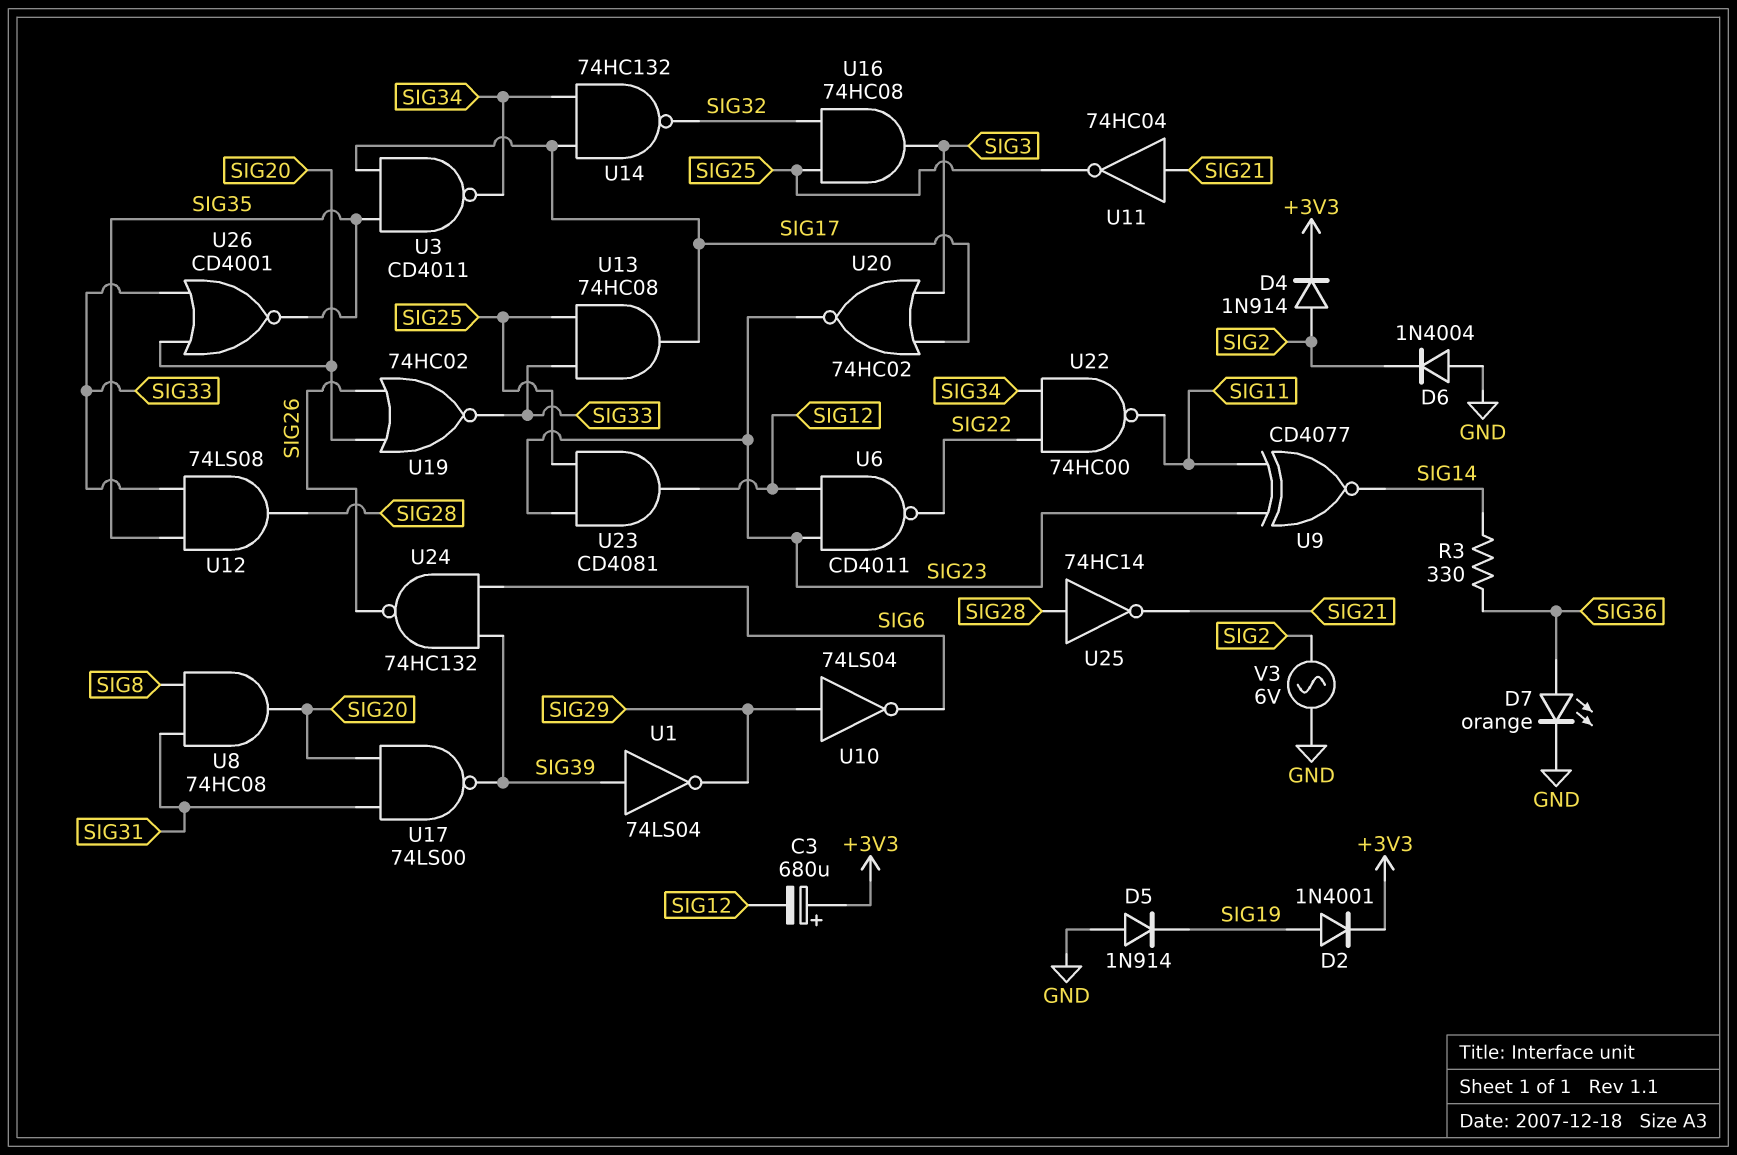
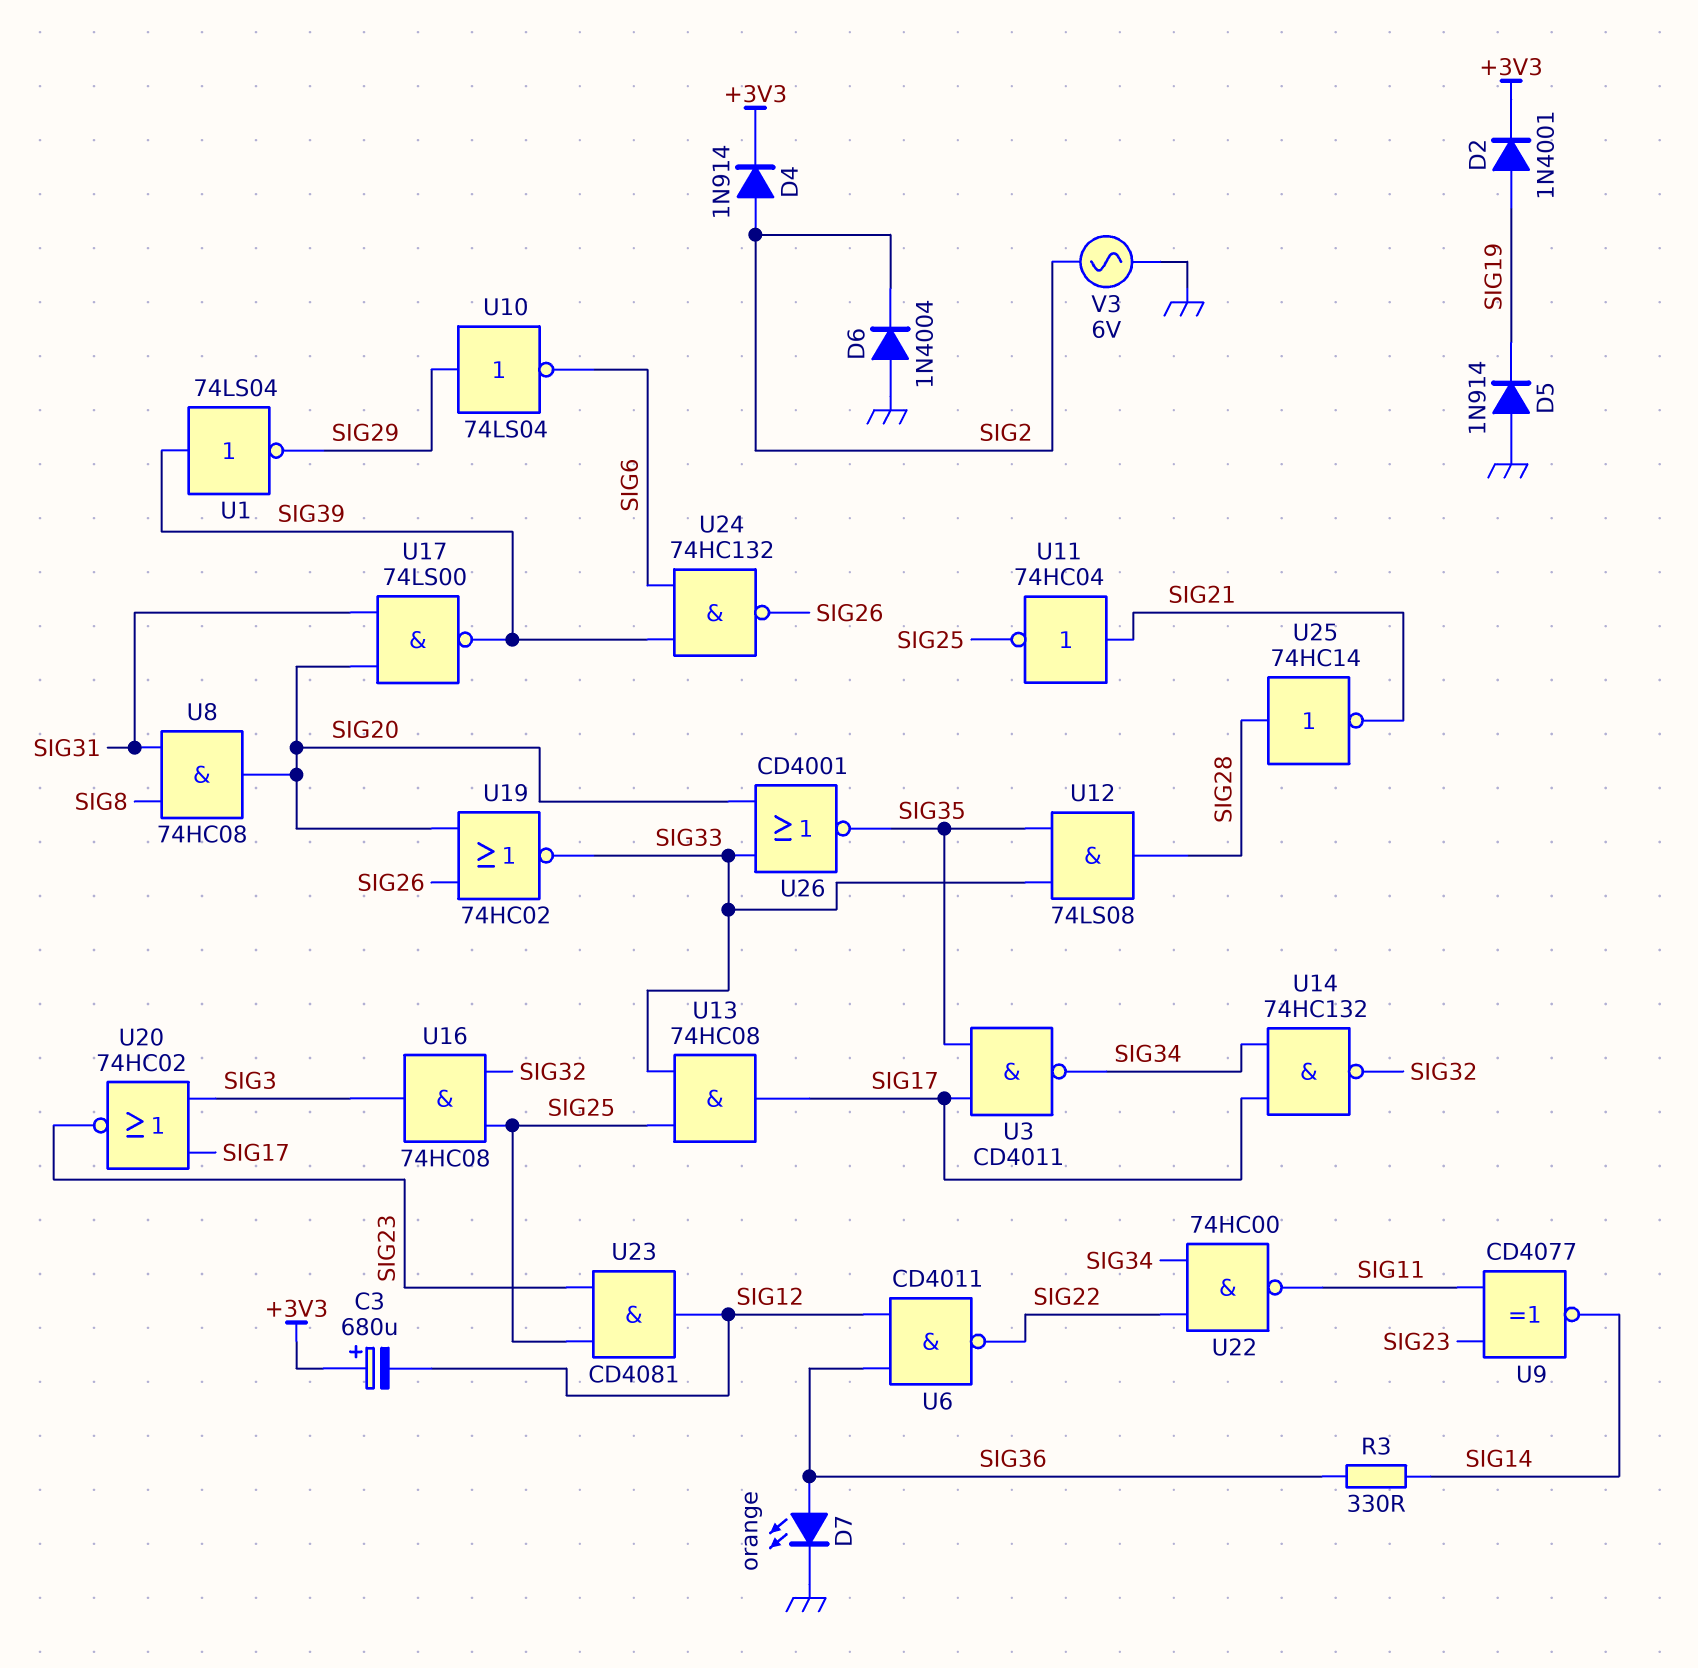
U6: NAND CD4011 (in SIG12, in SIG23, out SIG22) -> NAND CD4011 (in SIG12, in SIG36, out SIG22)

